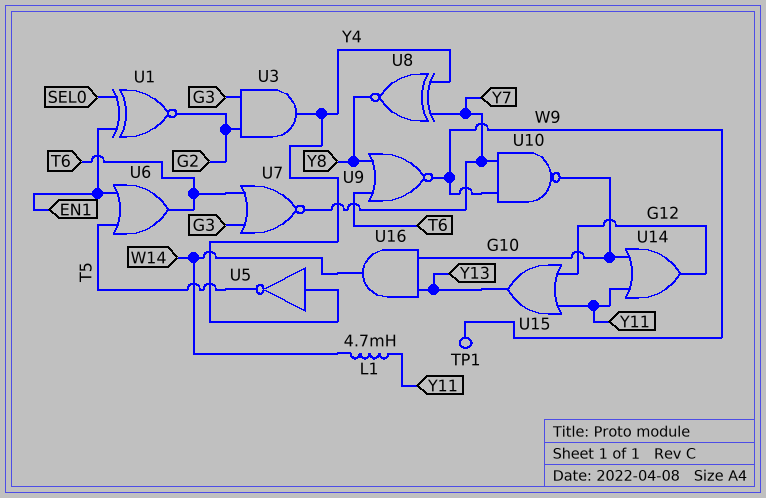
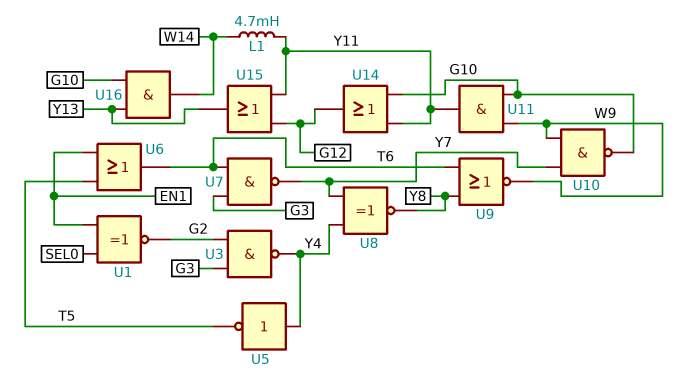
TP1: test point (W9) -> none
U3: AND (in G2, in G3, out Y4) -> NAND (in G2, in G3, out Y4)
U7: NOR (in G3, in T6, out Y7) -> NAND (in G3, in T6, out Y7)
U11: none -> AND (in G10, in W9, out Y11)

